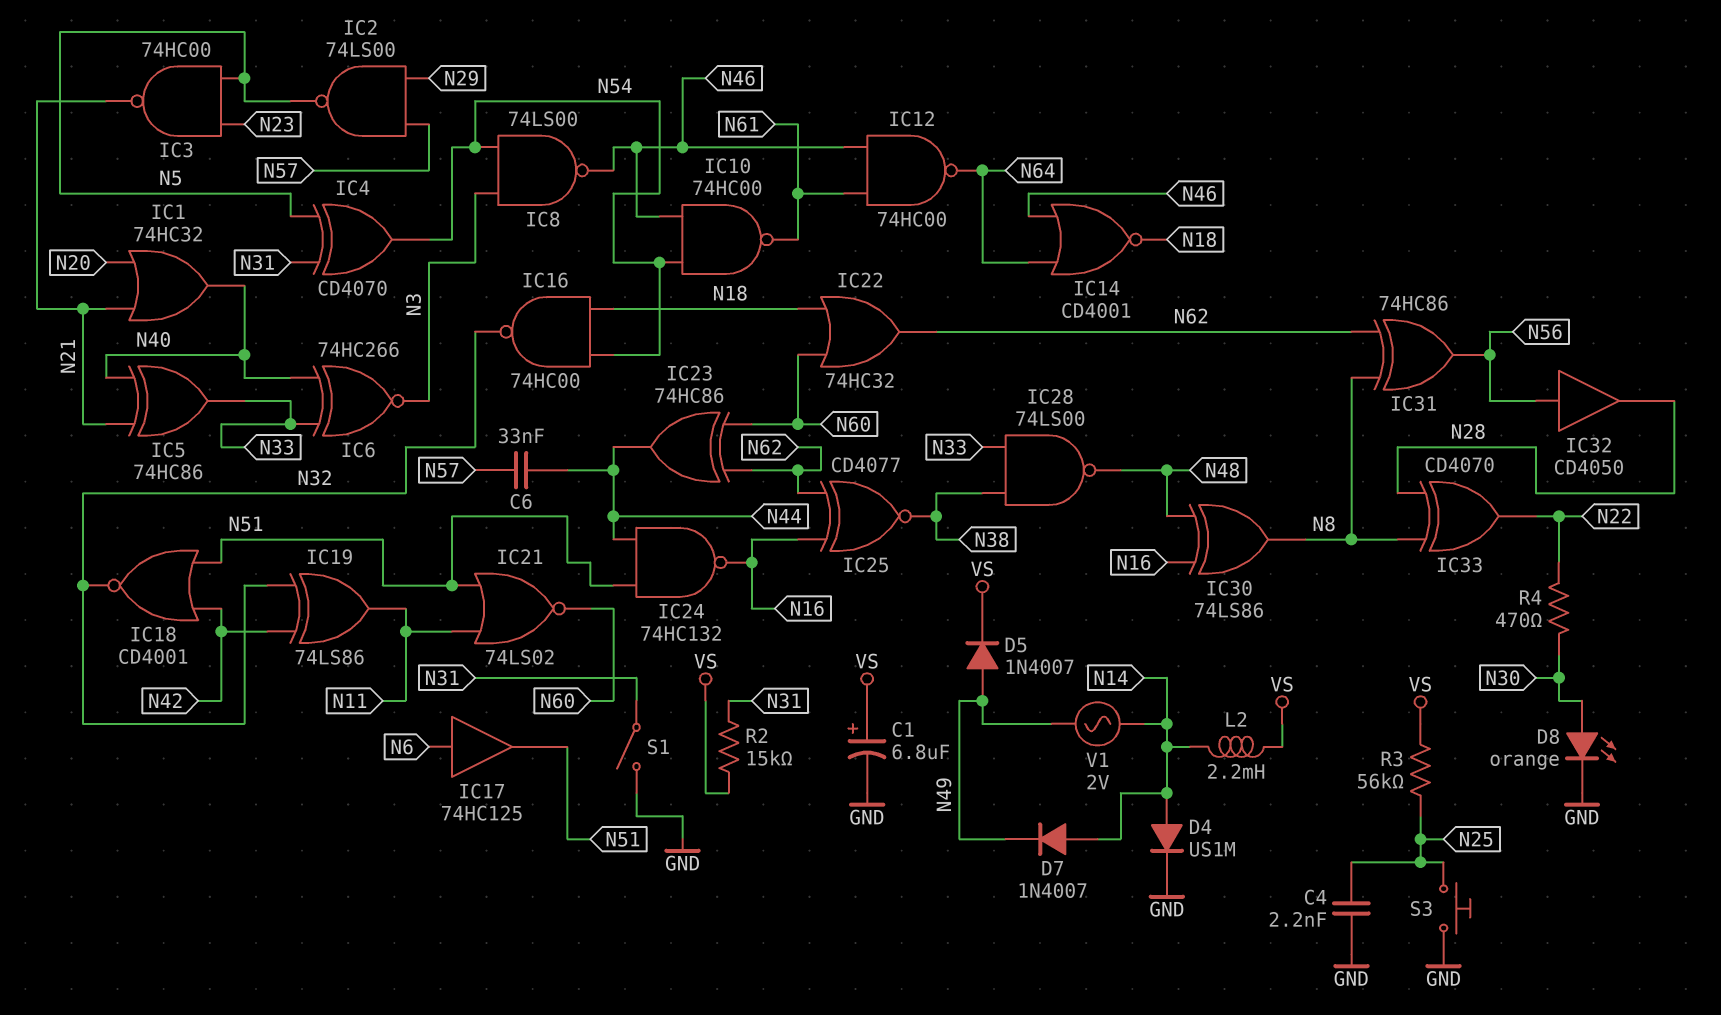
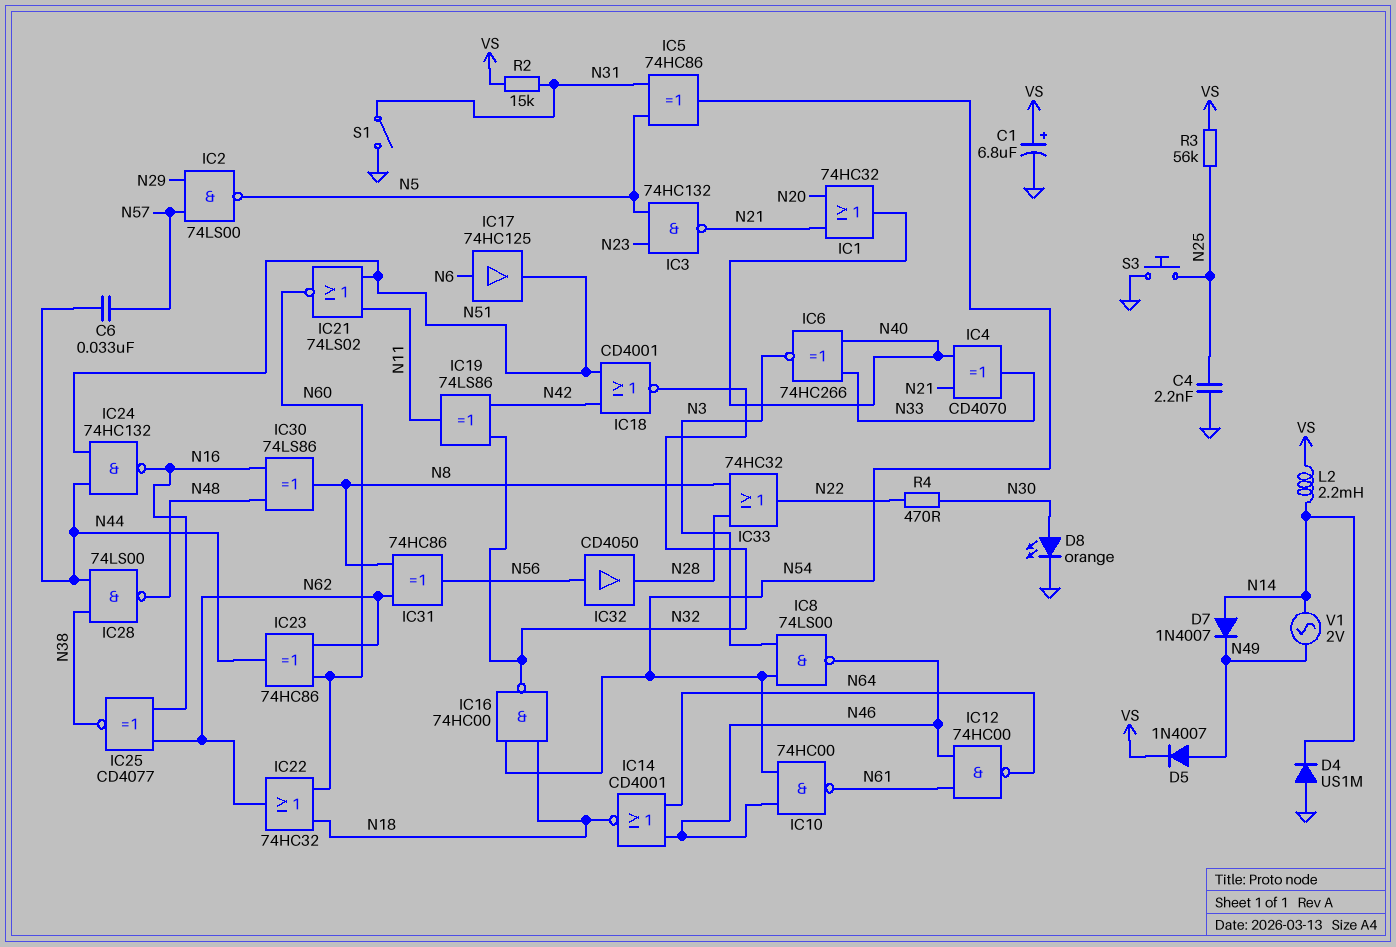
D4: diode US1M (A N14, K GND) -> diode US1M (A GND, K N14)
IC3: NAND 74HC00 (in N5, in N23, out N21) -> NAND 74HC132 (in N5, in N23, out N21)
IC4: XOR CD4070 (in N5, in N31, out N54) -> XOR CD4070 (in N21, in N40, out N33)
IC5: XOR 74HC86 (in N21, in N40, out N33) -> XOR 74HC86 (in N5, in N31, out N54)
IC28: NAND 74LS00 (in N33, in N38, out N48) -> NAND 74LS00 (in N38, in N44, out N48)
IC33: XOR CD4070 (in N8, in N28, out N22) -> OR 74HC32 (in N8, in N28, out N22)

